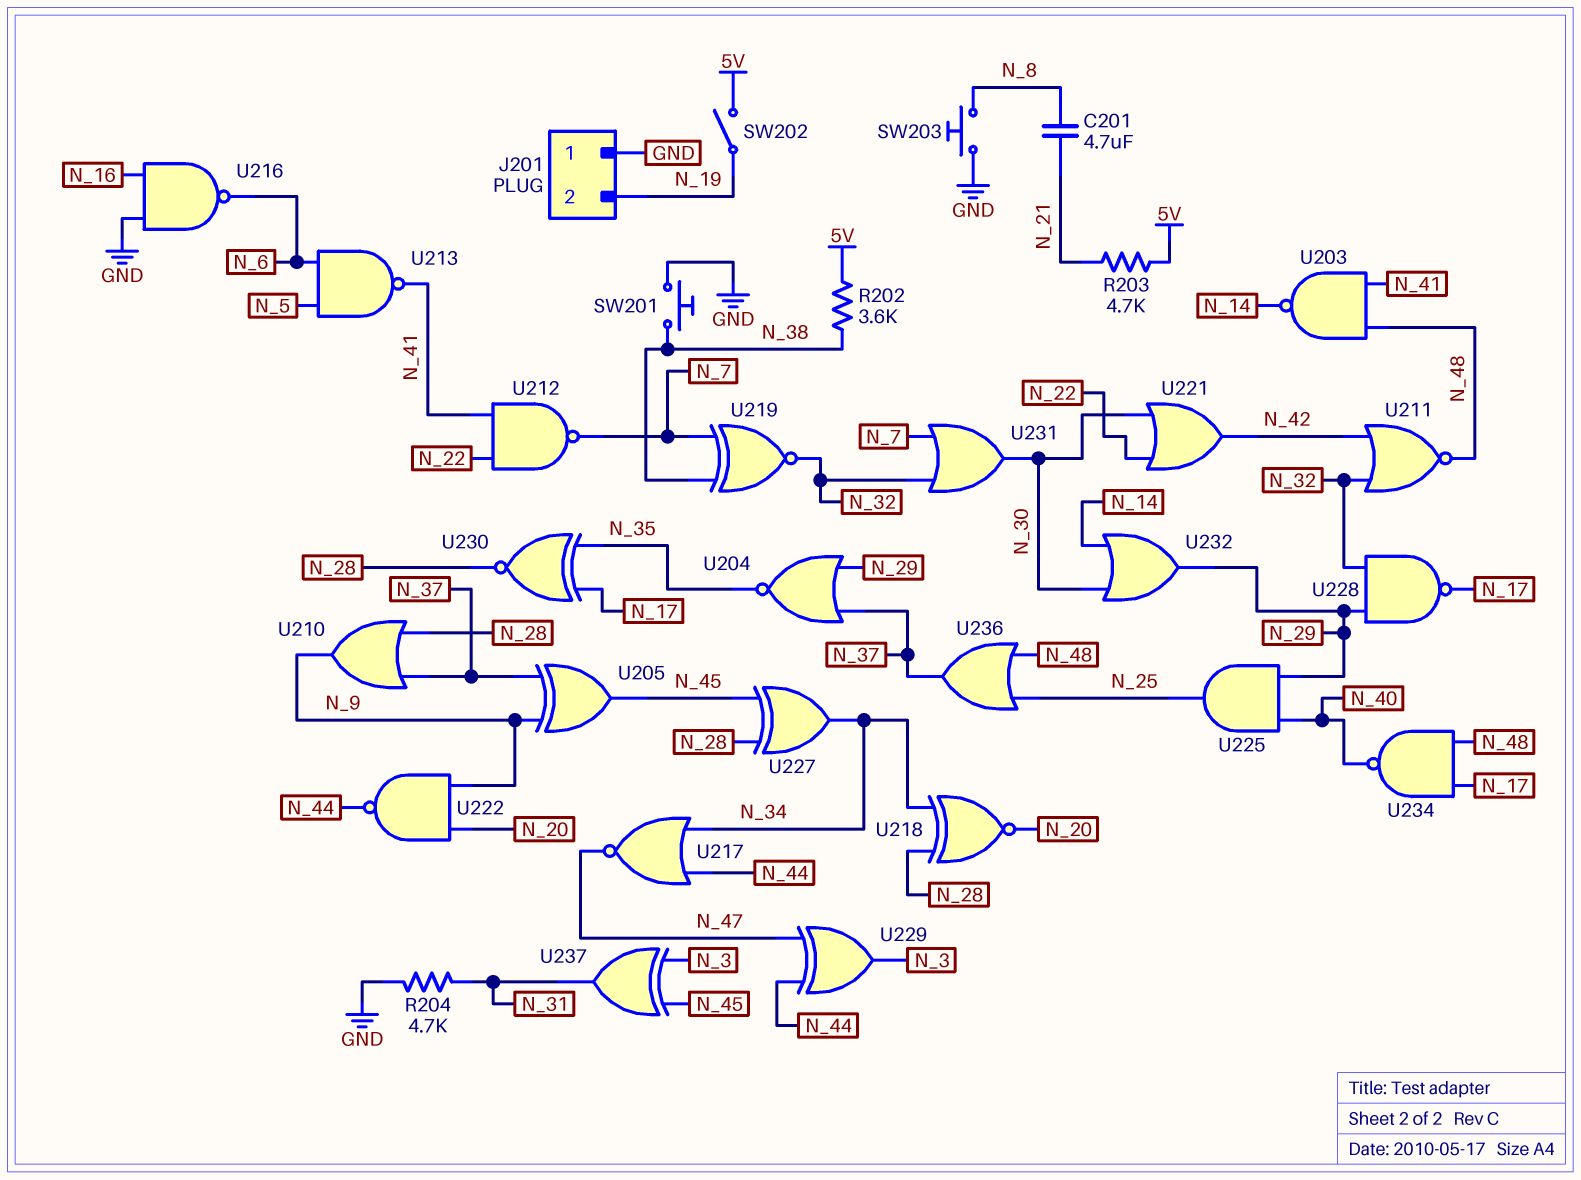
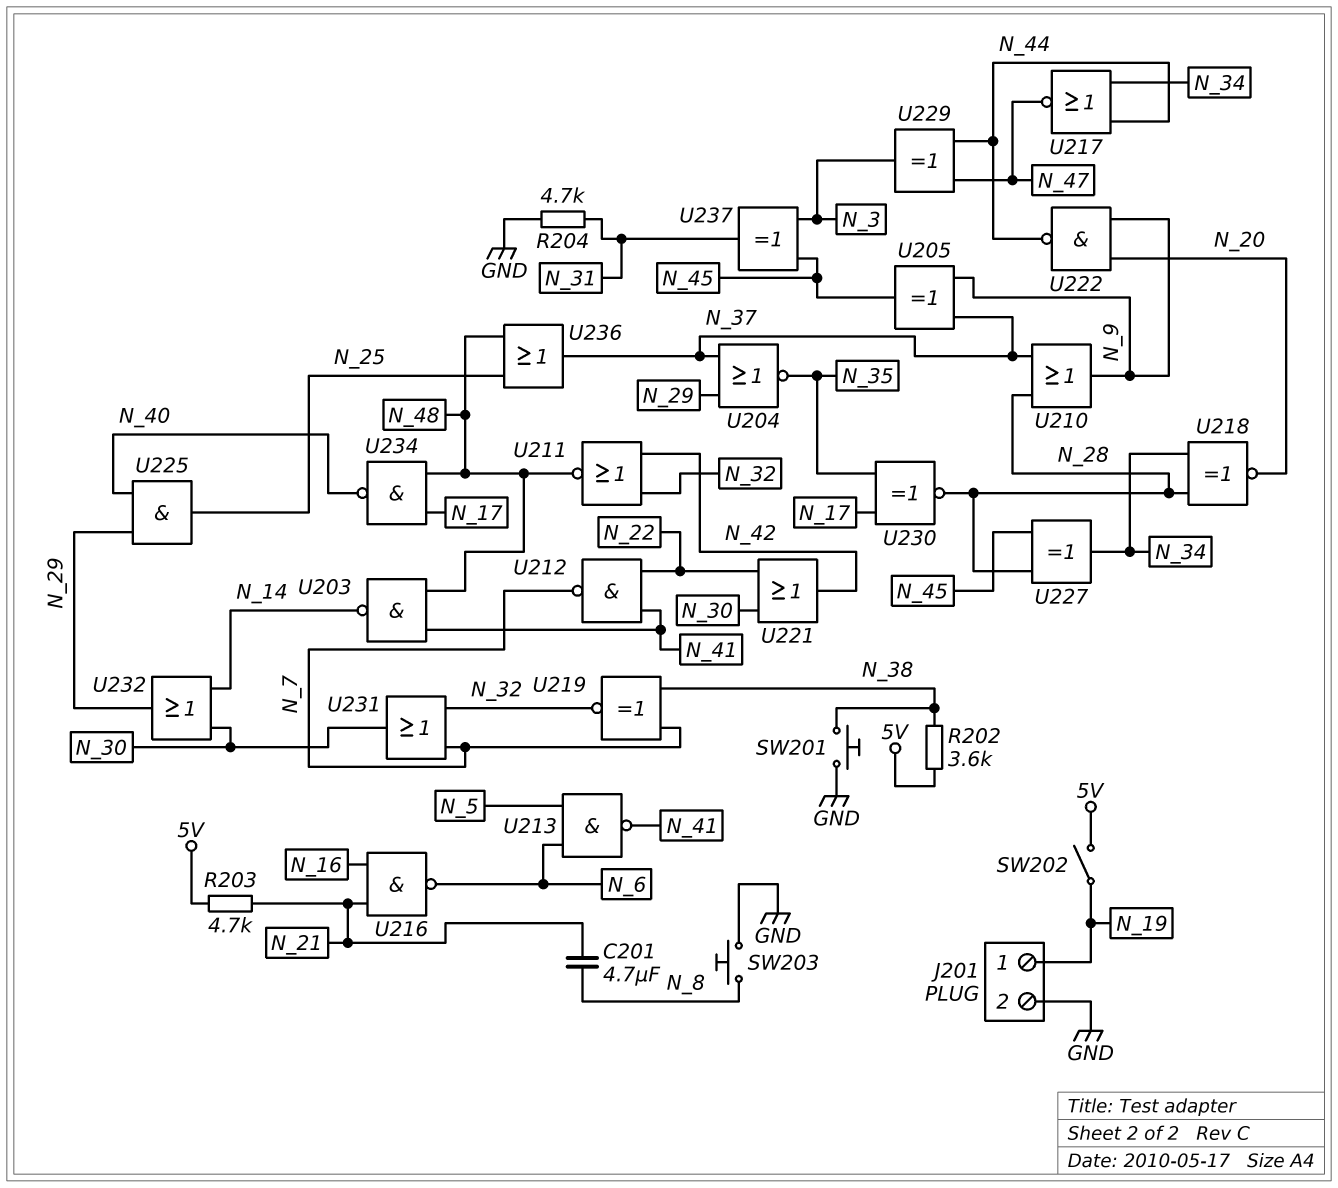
J201 pin 1: GND -> N_19
J201 pin 2: N_19 -> GND
U216: NAND (in GND, in N_16, out N_6) -> NAND (in N_16, in N_21, out N_6)
U228: NAND (in N_29, in N_32, out N_17) -> none

